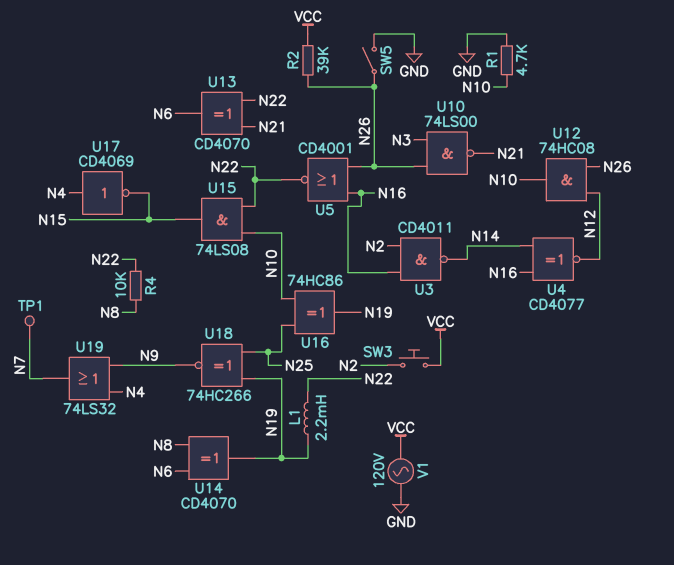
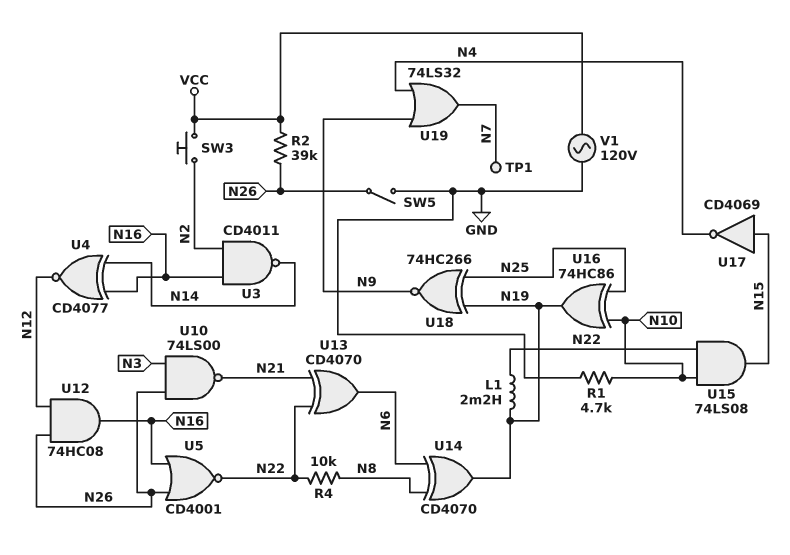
U12: AND 74HC08 (in N12, in N26, out N10) -> AND 74HC08 (in N12, in N26, out N16)
U17: NOT CD4069 (in N4, out N15) -> NOT CD4069 (in N15, out N4)

